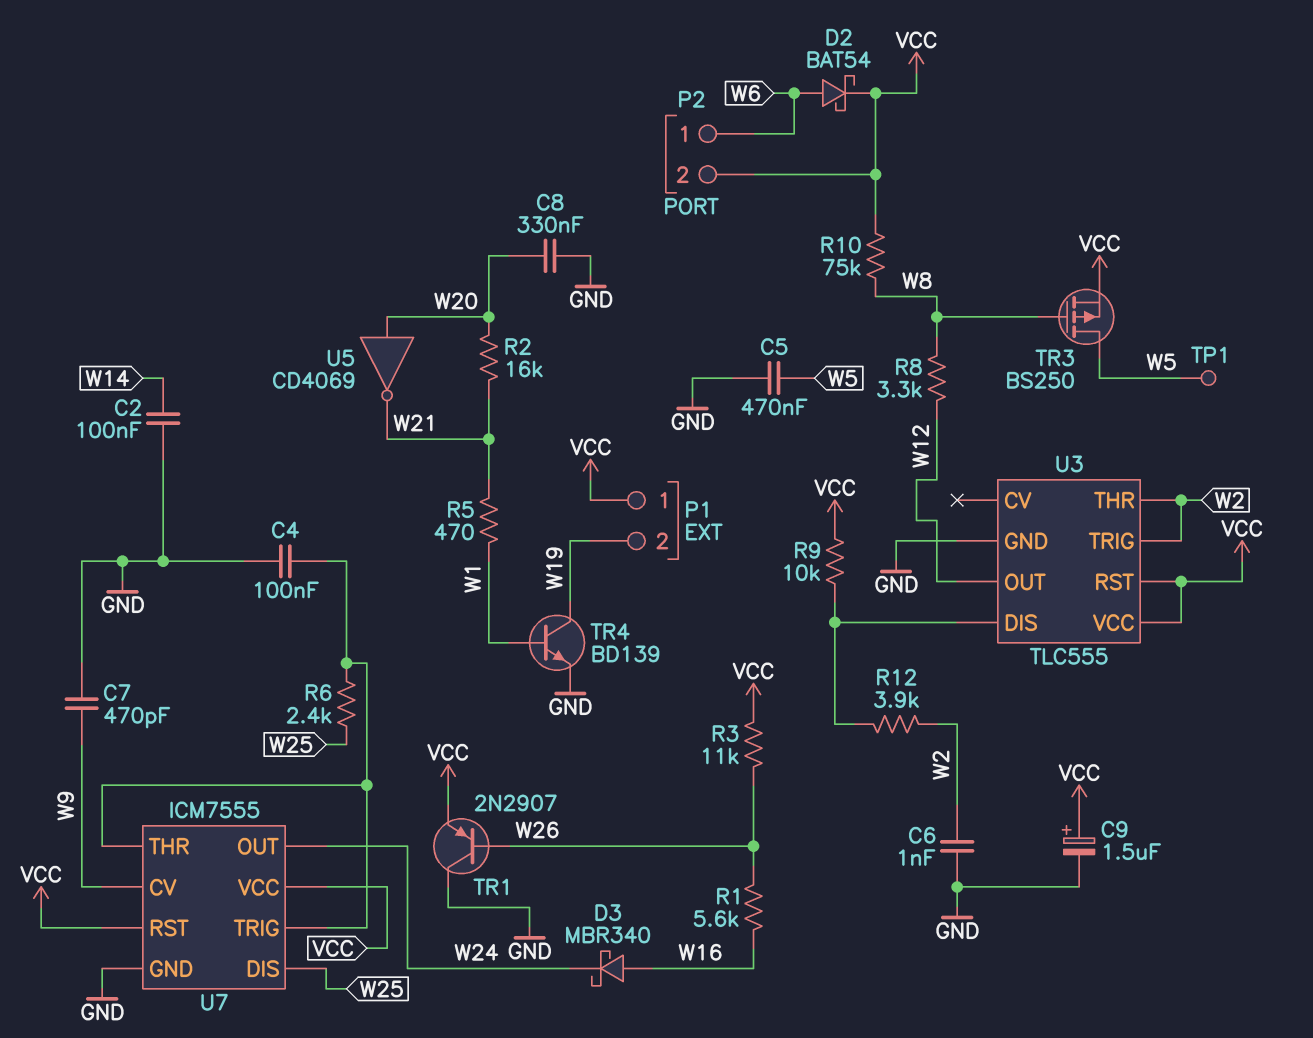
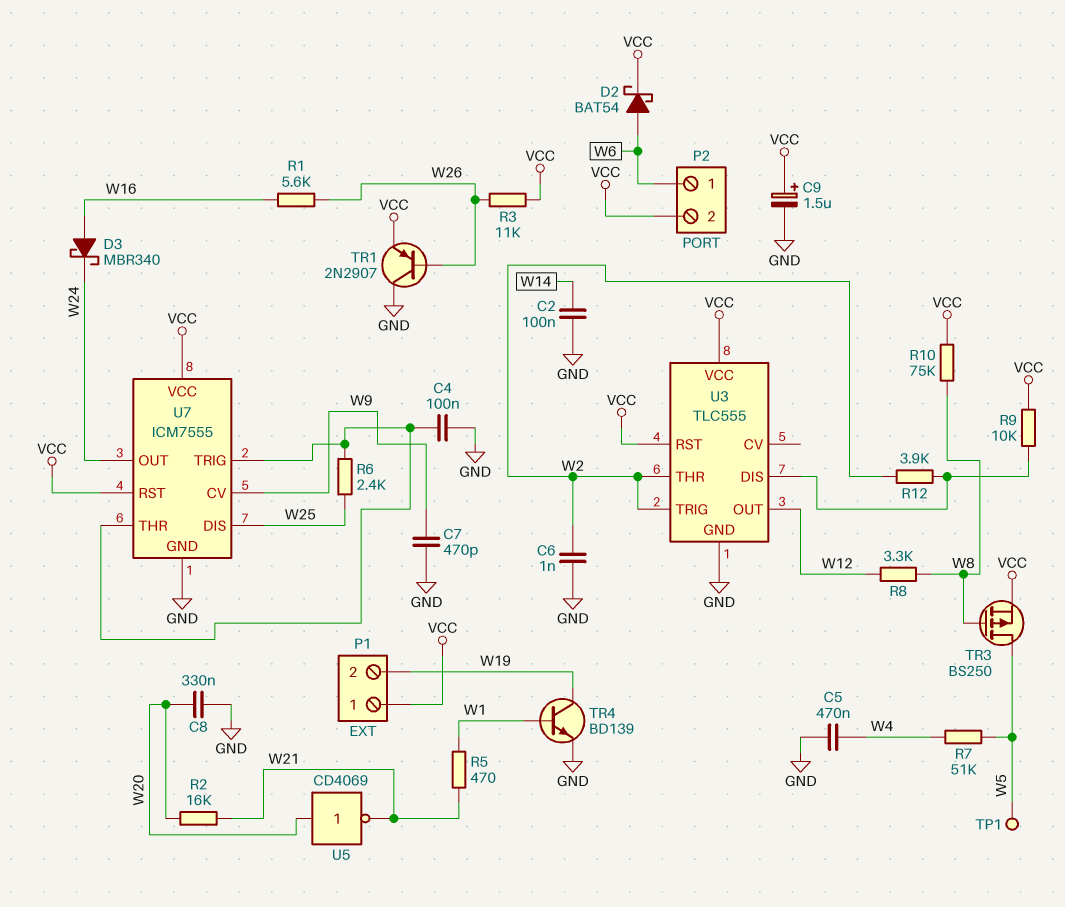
C5: 470nF (GND, W5) -> 470nF (GND, W4)
R7: none -> 51k (W4, W5)

